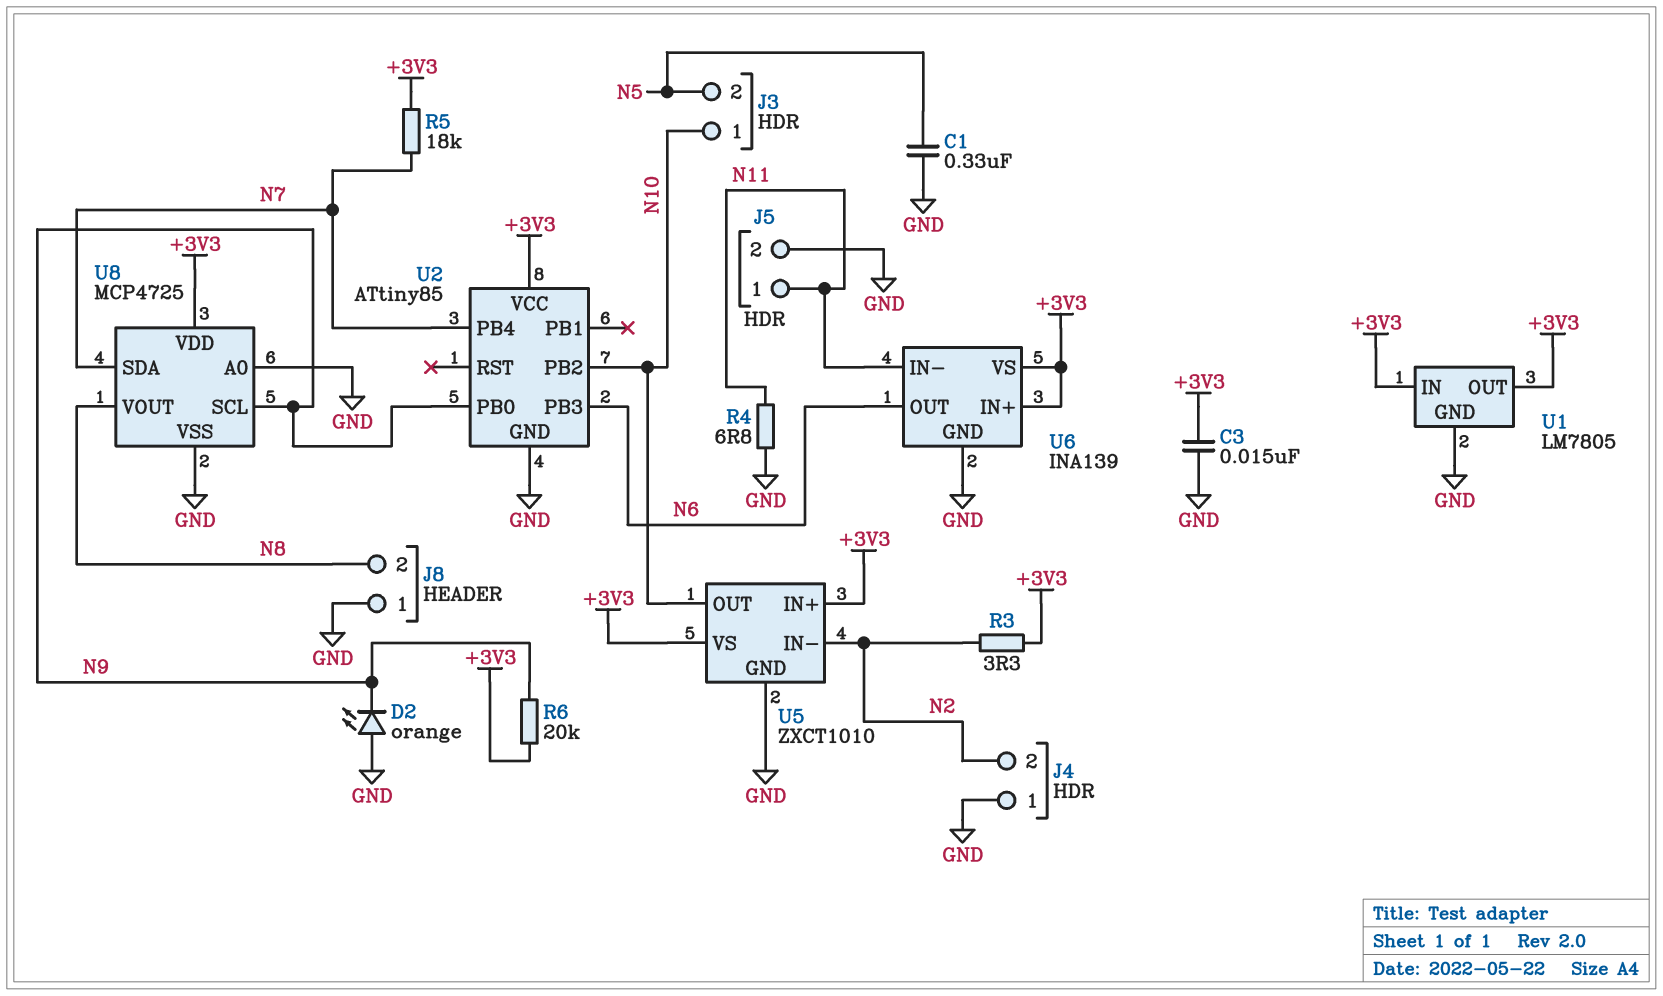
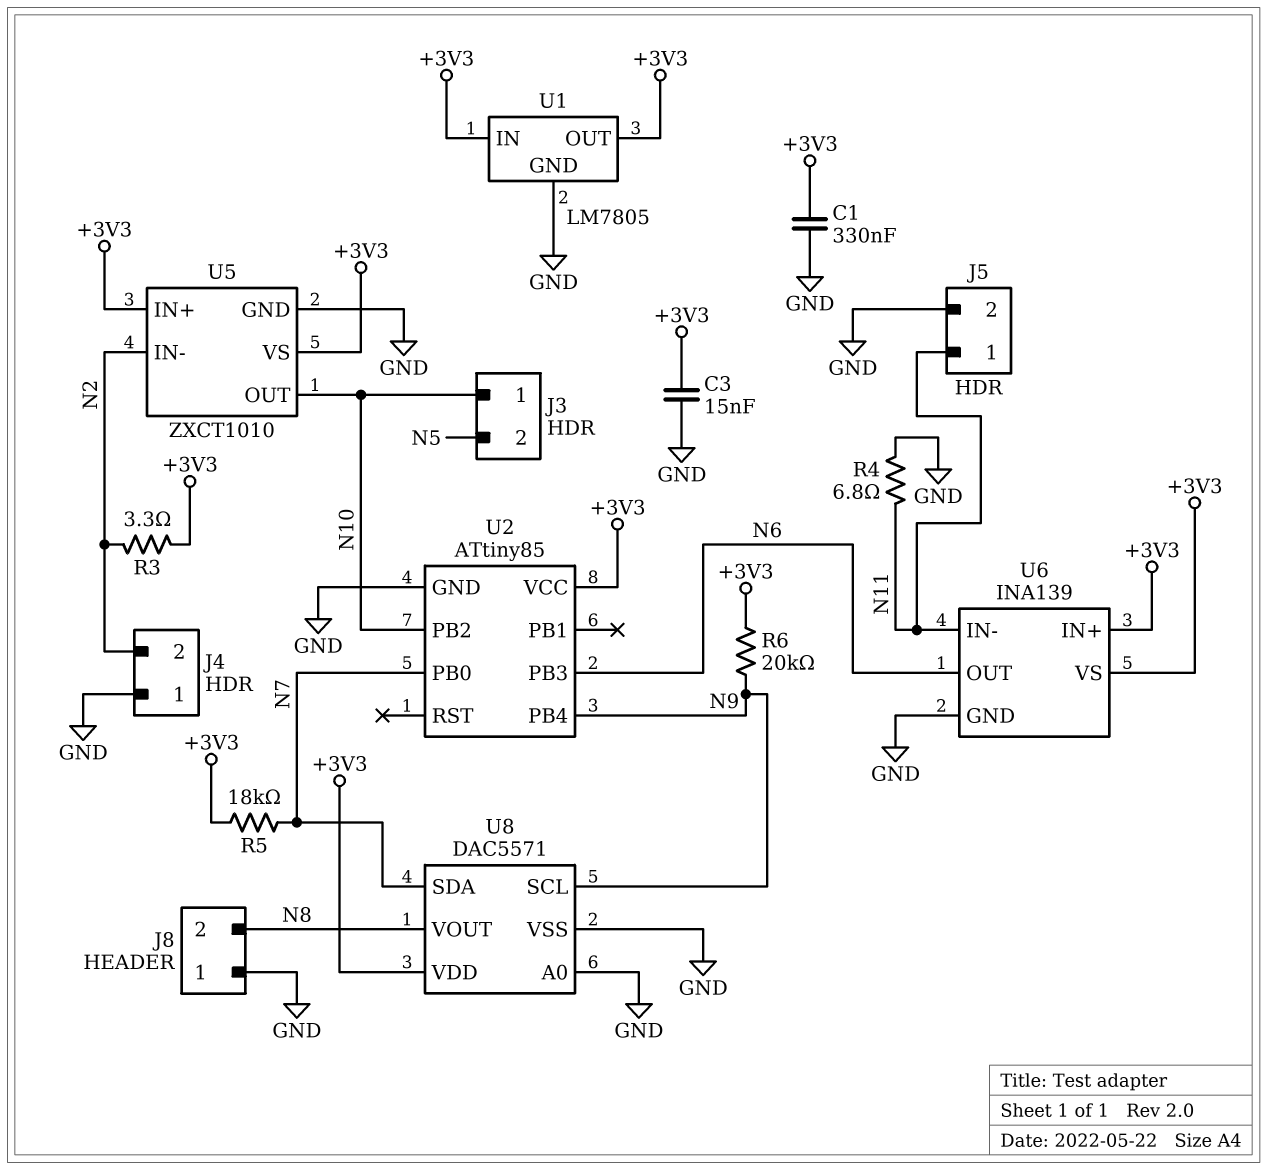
C1: 330nF (GND, N5) -> 330nF (+3V3, GND)
D2: LED orange (A GND, K N9) -> none
U2 pin PB0: N9 -> N7
U2 pin PB4: N7 -> N9
U8: MCP4725 -> DAC5571

